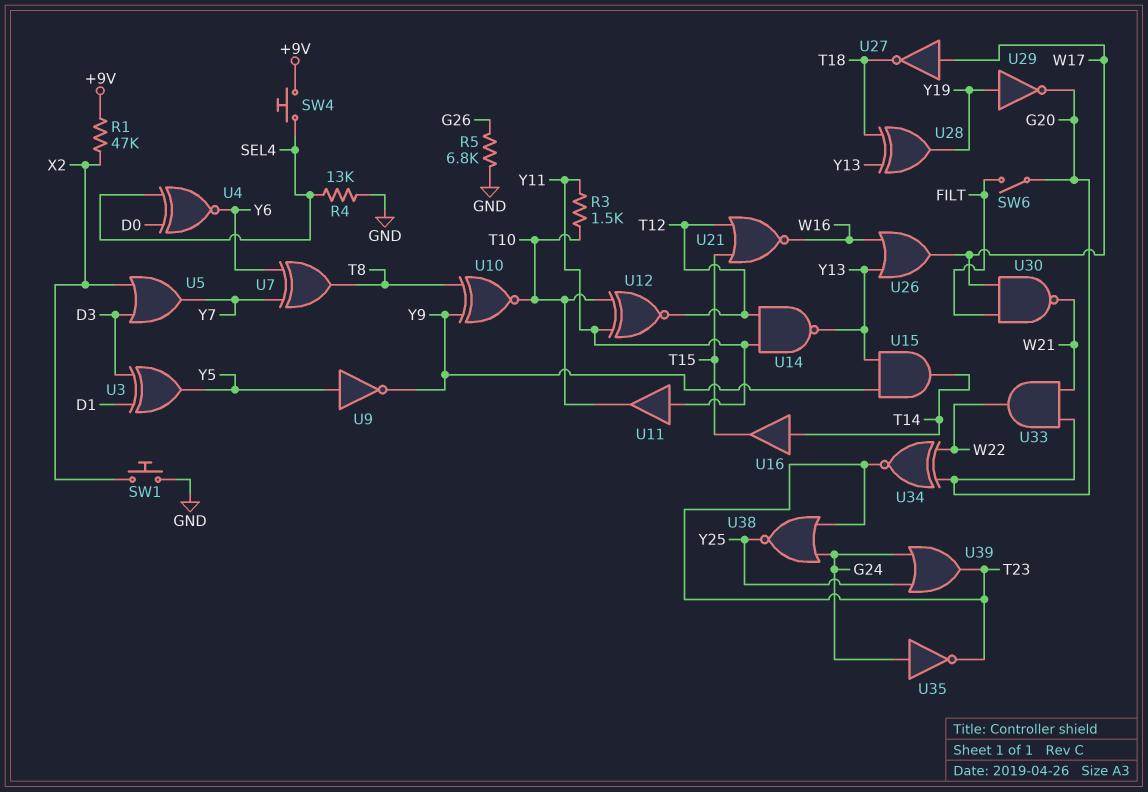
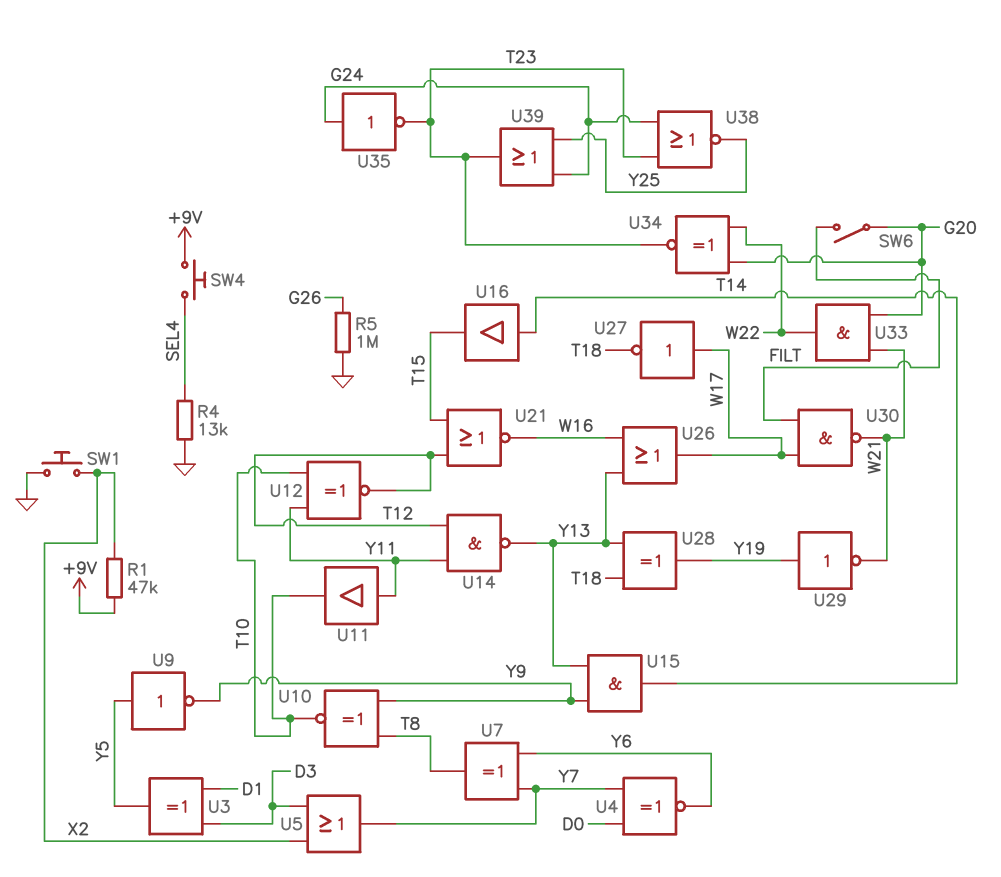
R3: 1.5k (T10, Y11) -> none
R5: 6.8k (G26, GND) -> 1M (G26, GND)
U4: XNOR (in D0, in SEL4, out Y6) -> XNOR (in D0, in Y7, out Y6)
U29: NOT (in Y19, out G20) -> NOT (in Y19, out W21)

